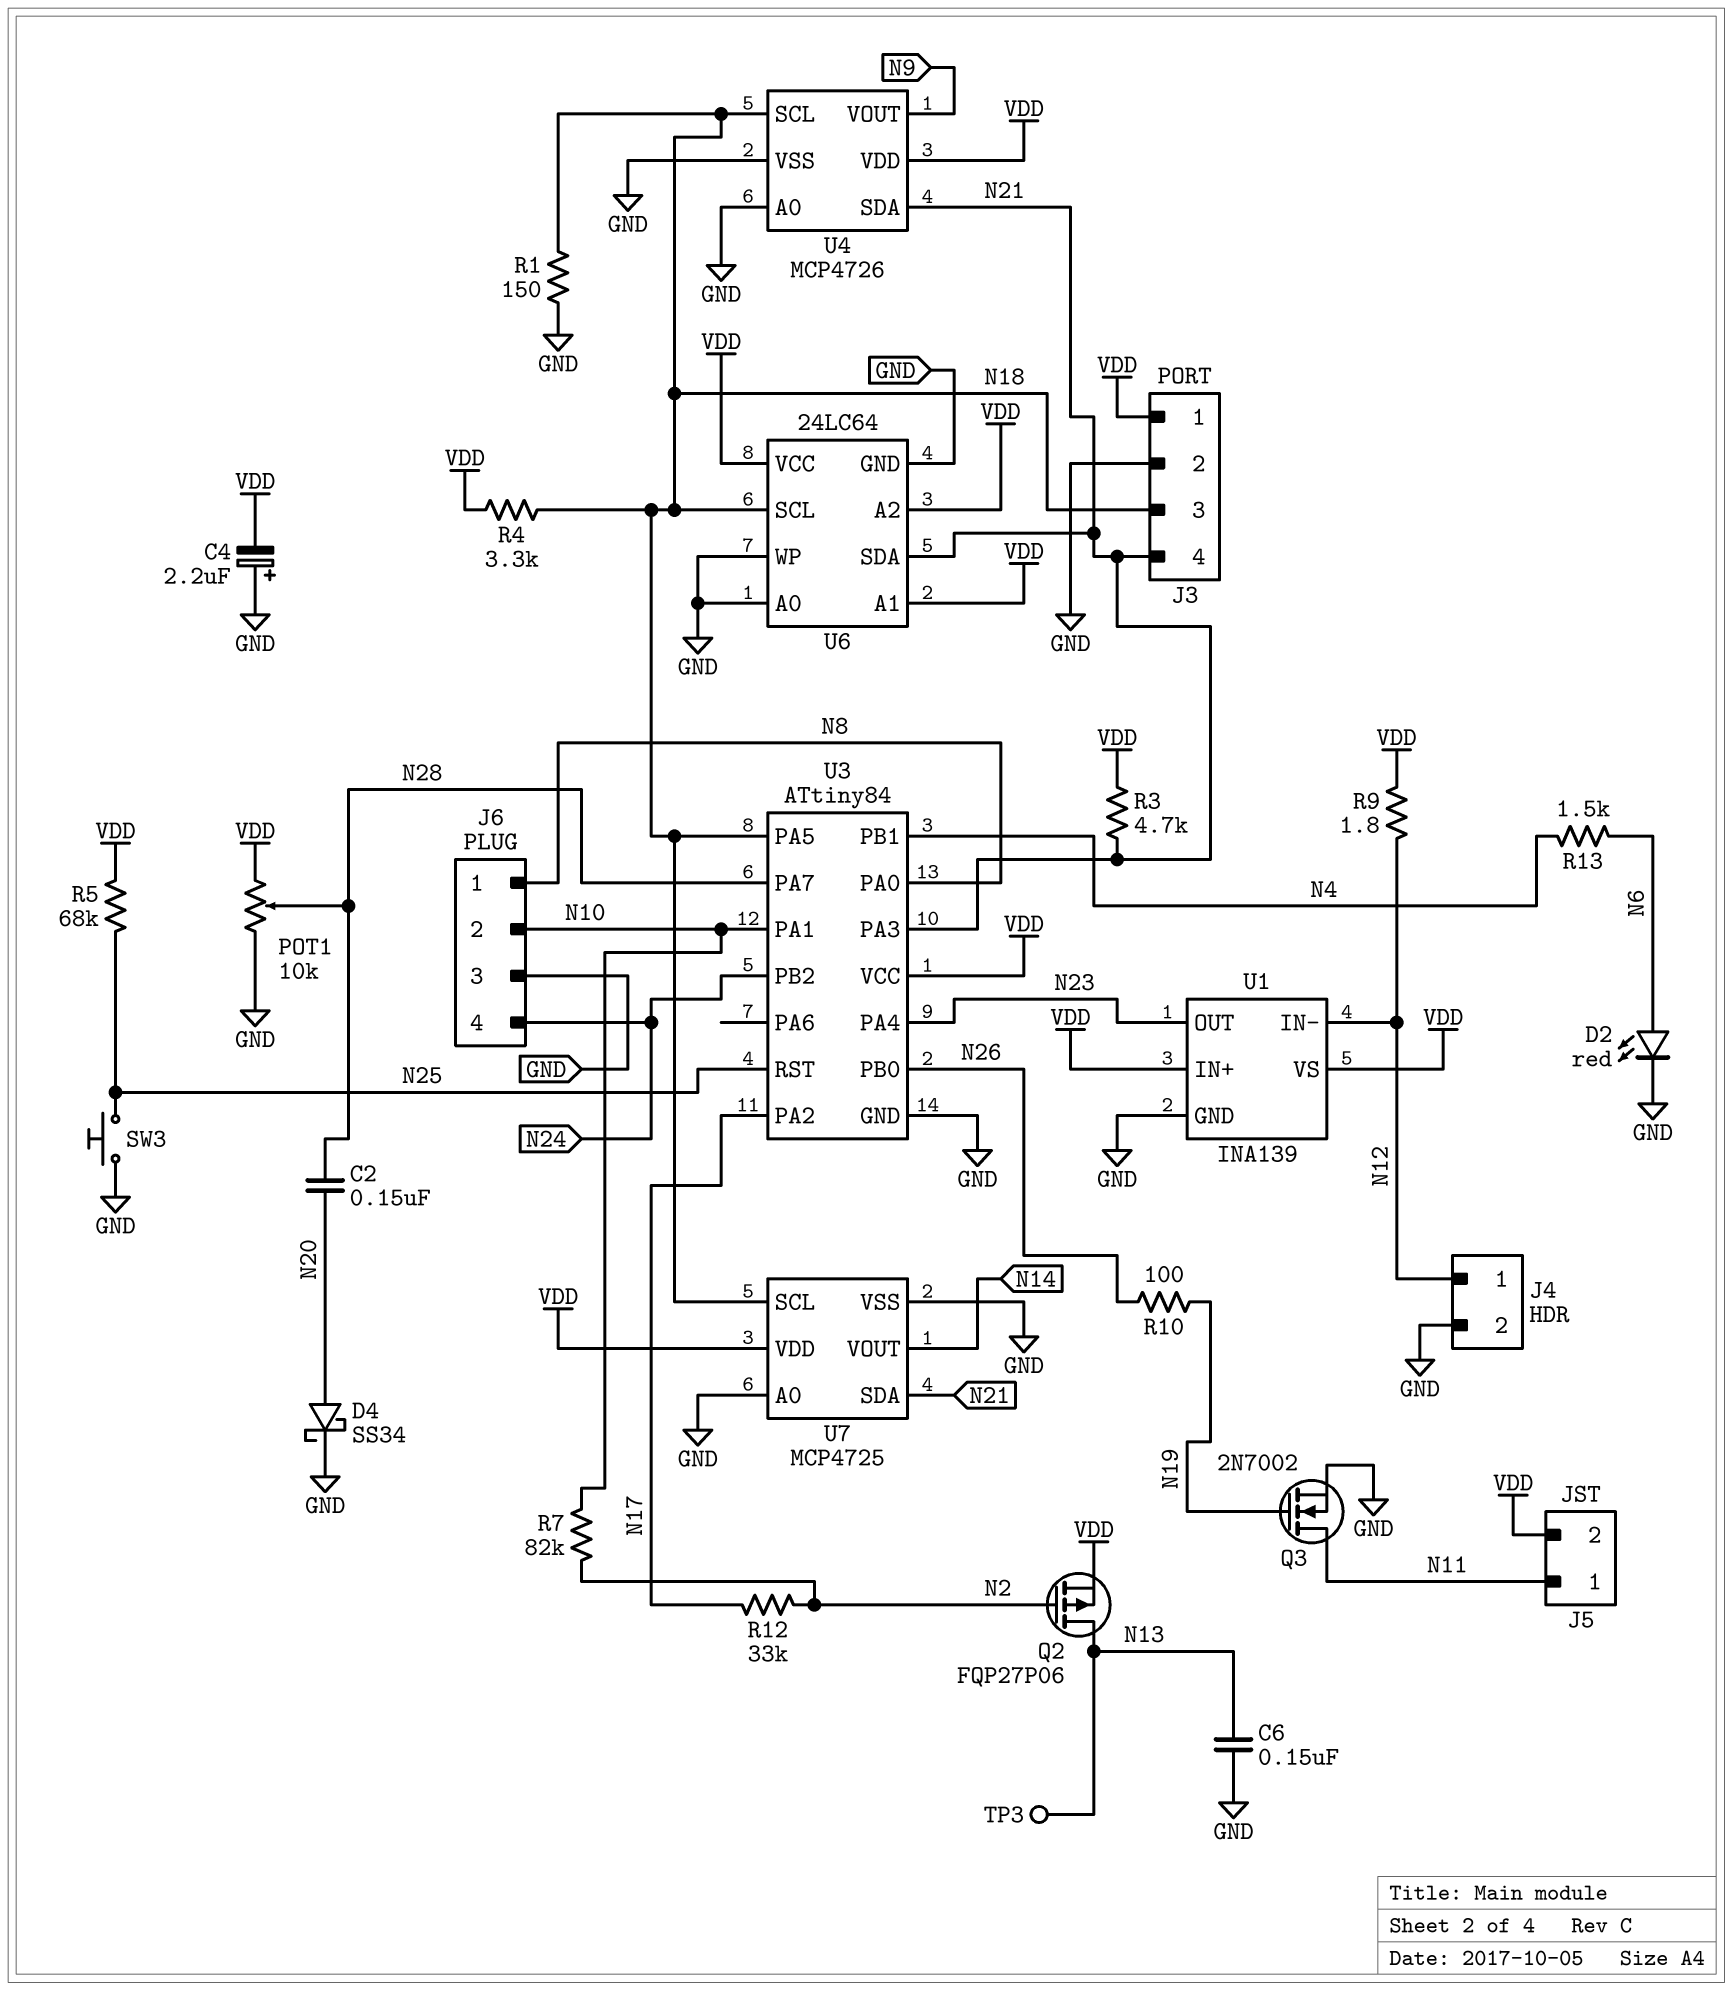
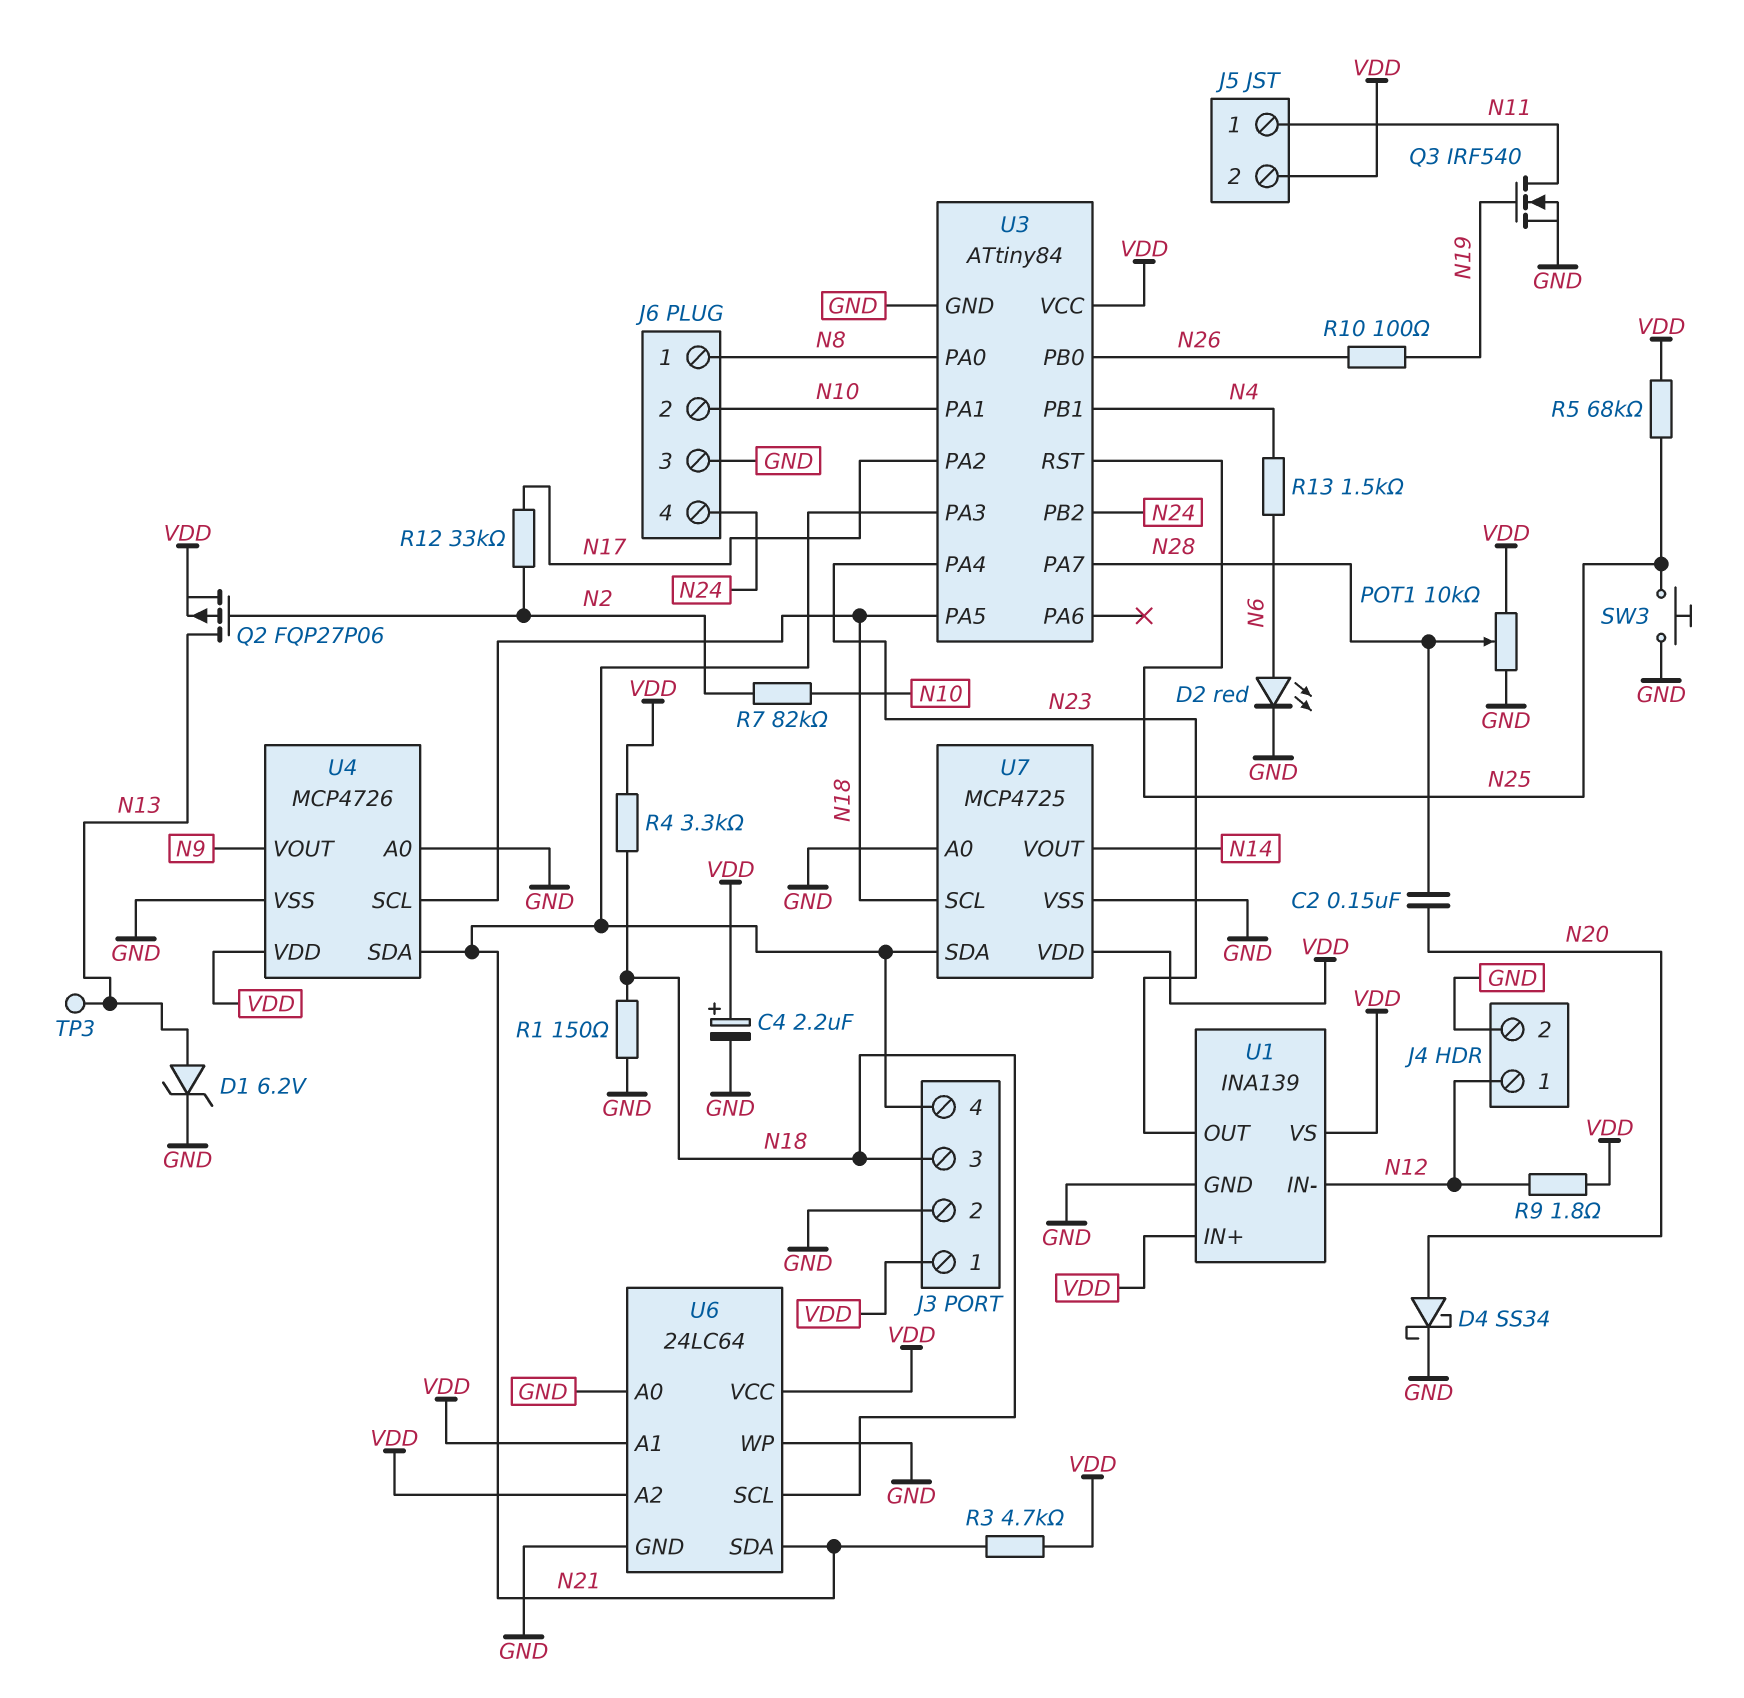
C4: 2.2uF (plus GND, minus VDD) -> 2.2uF (plus VDD, minus GND)
C6: 150nF (GND, N13) -> none
D1: none -> zener 6.2V (A N13, K GND)
Q3: NMOS 2N7002 (G N19, D N11, S GND) -> NMOS IRF540 (G N19, D N11, S GND)

